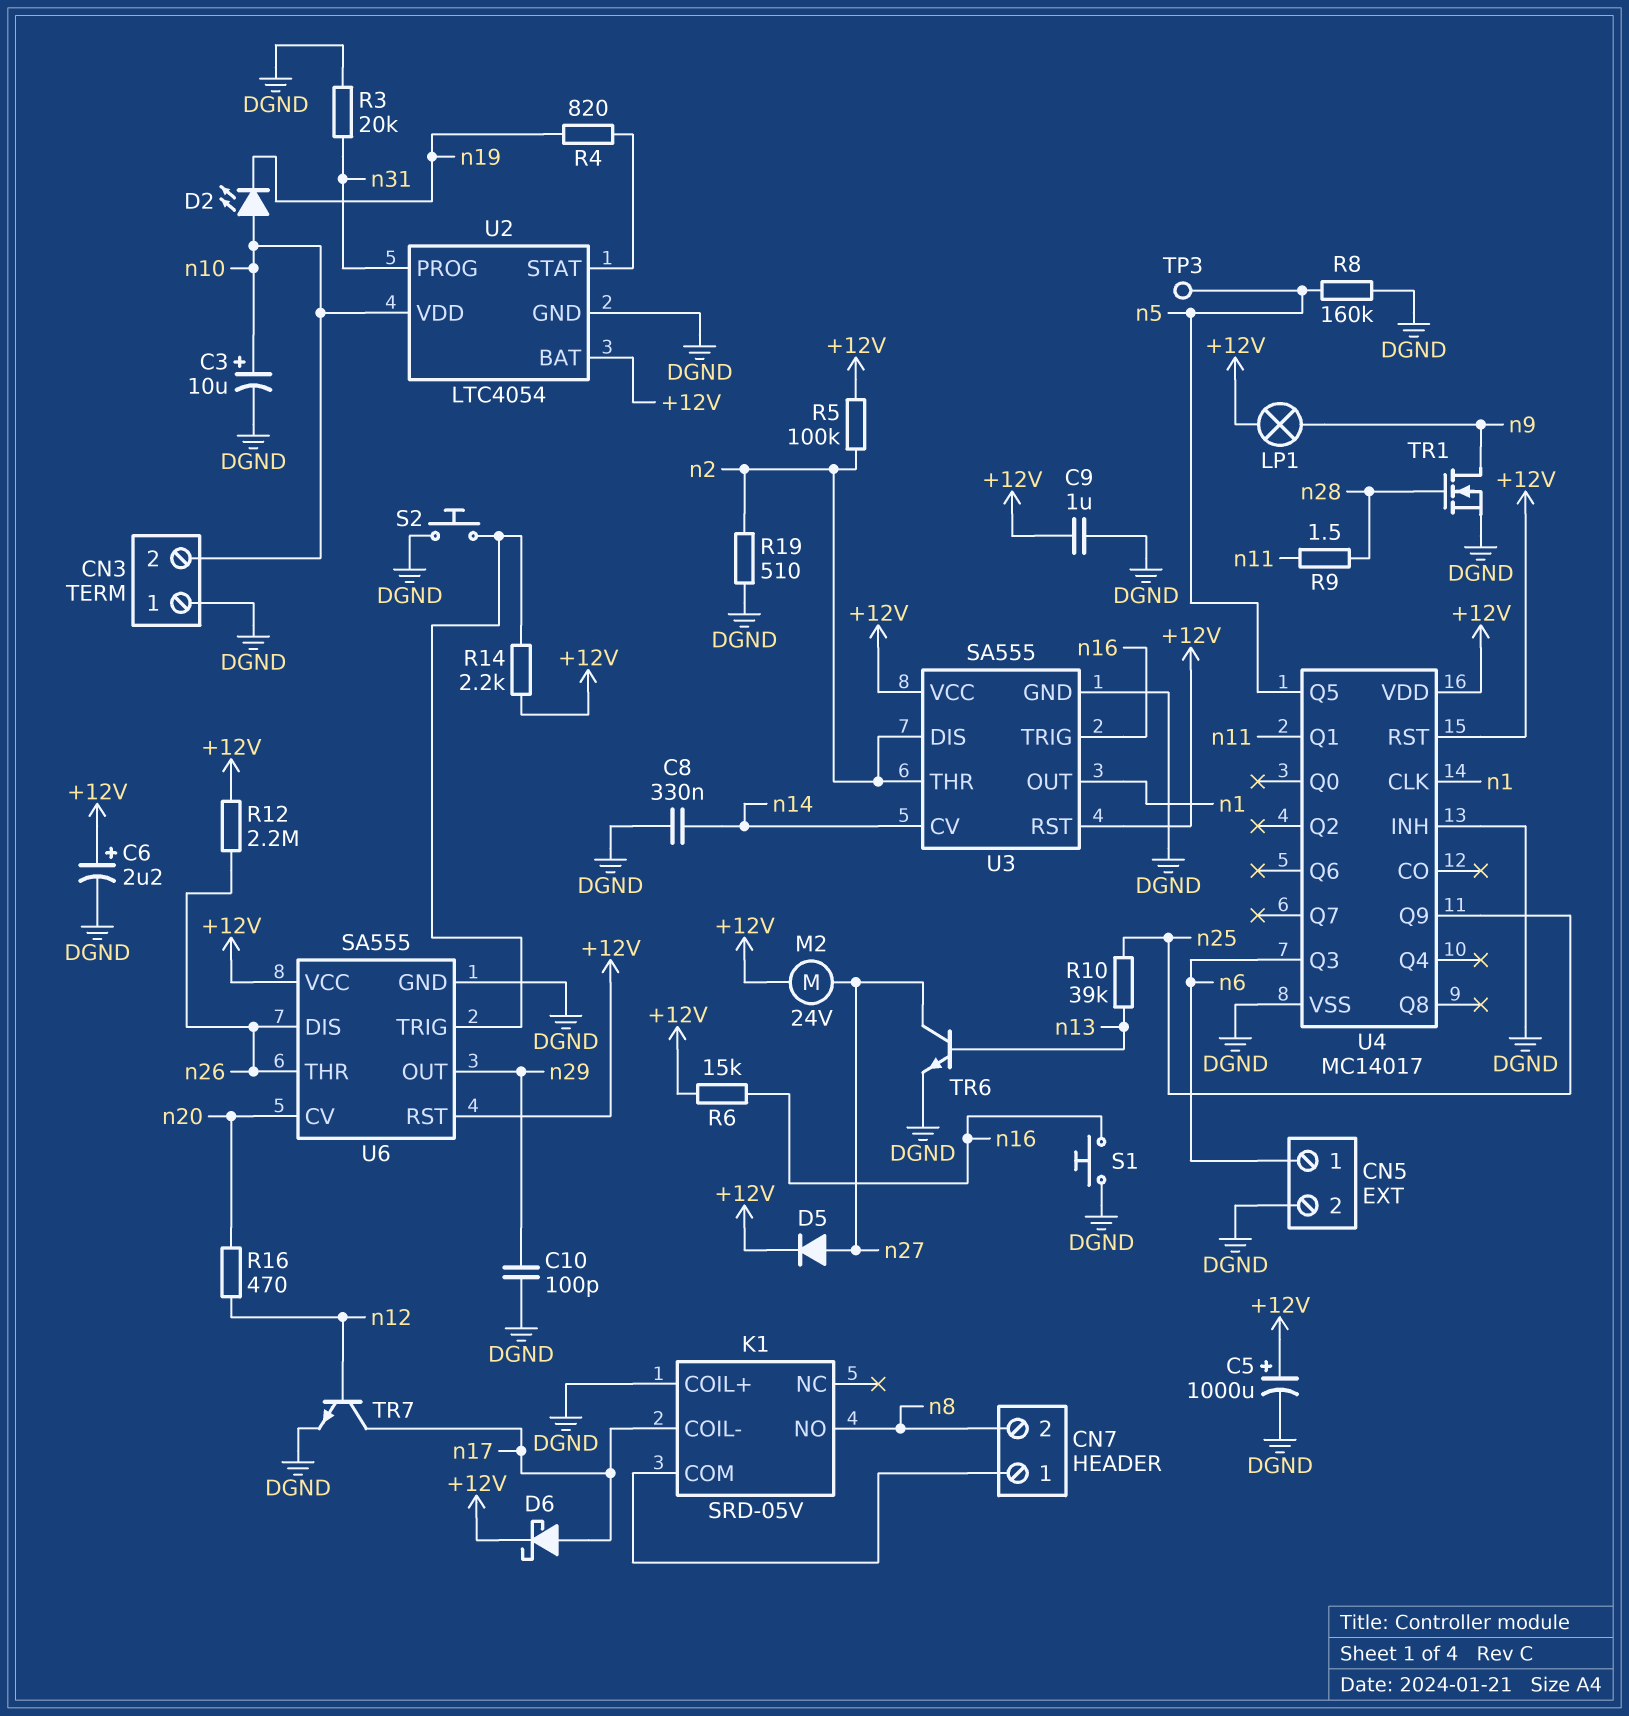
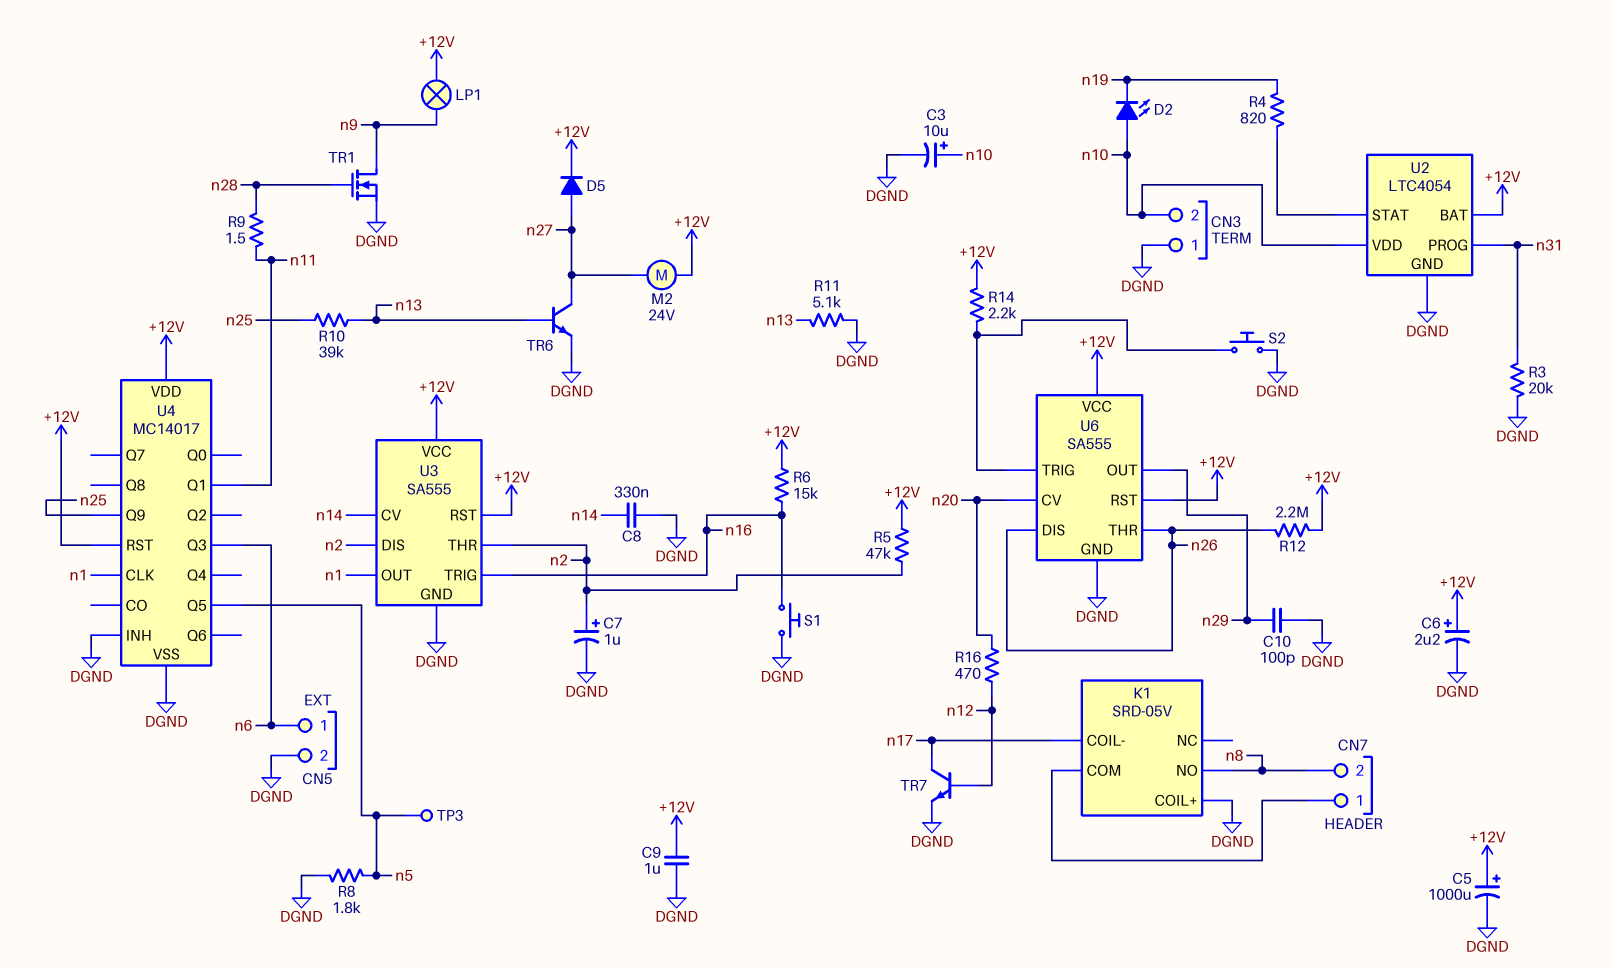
C7: none -> 1uF (plus n2, minus DGND)
D6: schottky (A n17, K +12V) -> none
R5: 100k (+12V, n2) -> 47k (+12V, n2)
R8: 160k (DGND, n5) -> 1.8k (DGND, n5)
R11: none -> 5.1k (DGND, n13)
R19: 510 (DGND, n2) -> none

